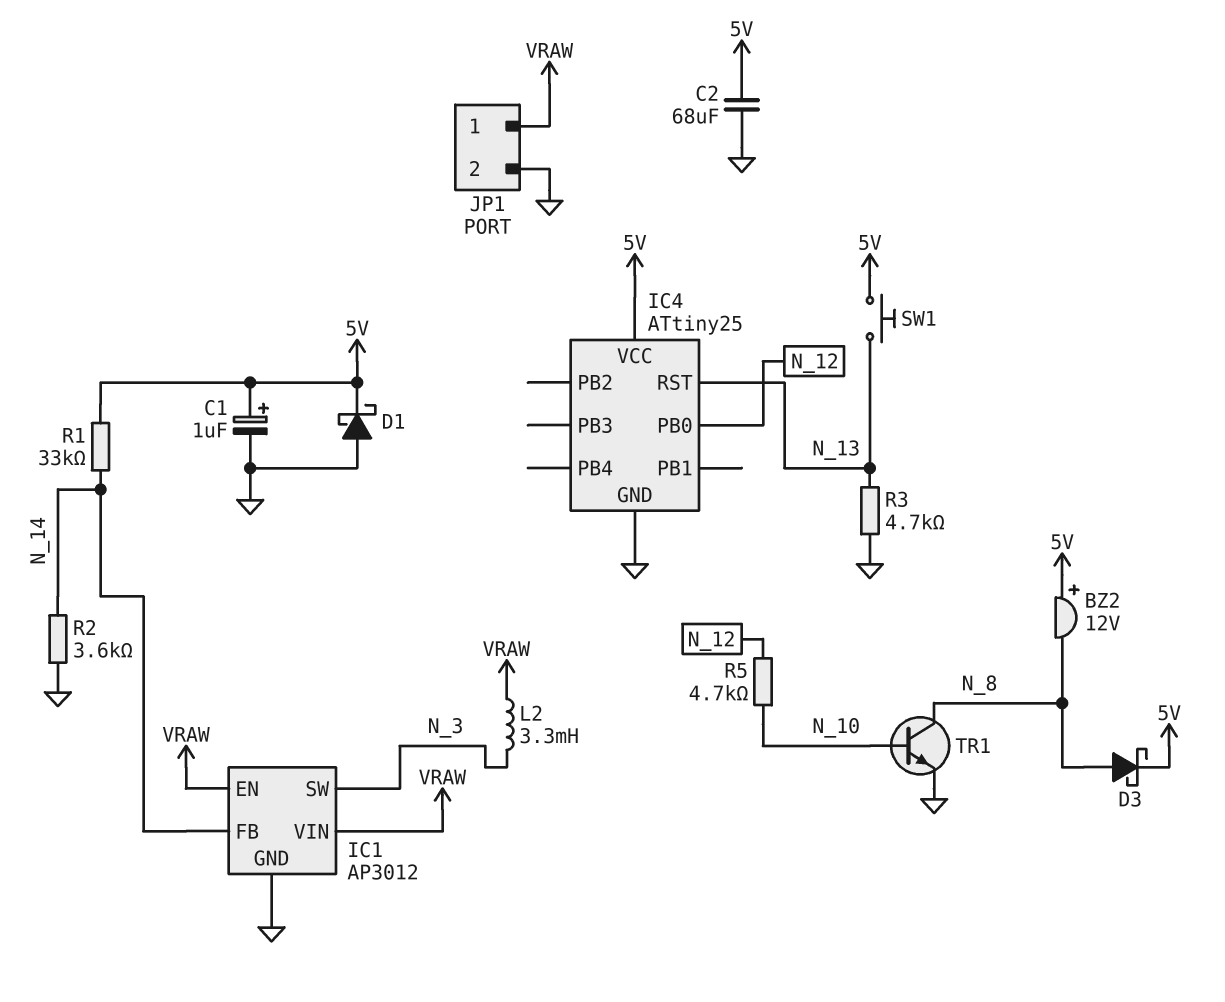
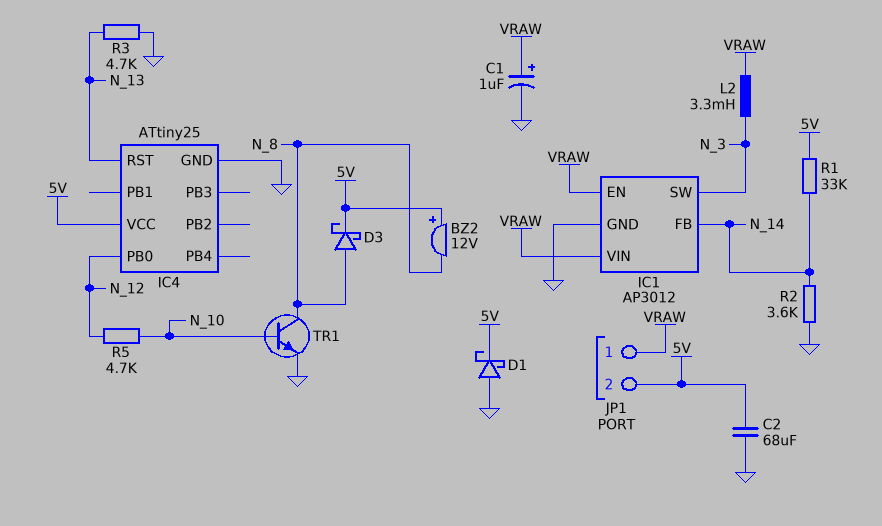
C1: 1uF (plus 5V, minus GND) -> 1uF (plus VRAW, minus GND)
JP1 pin 2: GND -> 5V
SW1: button (5V, N_13) -> none

